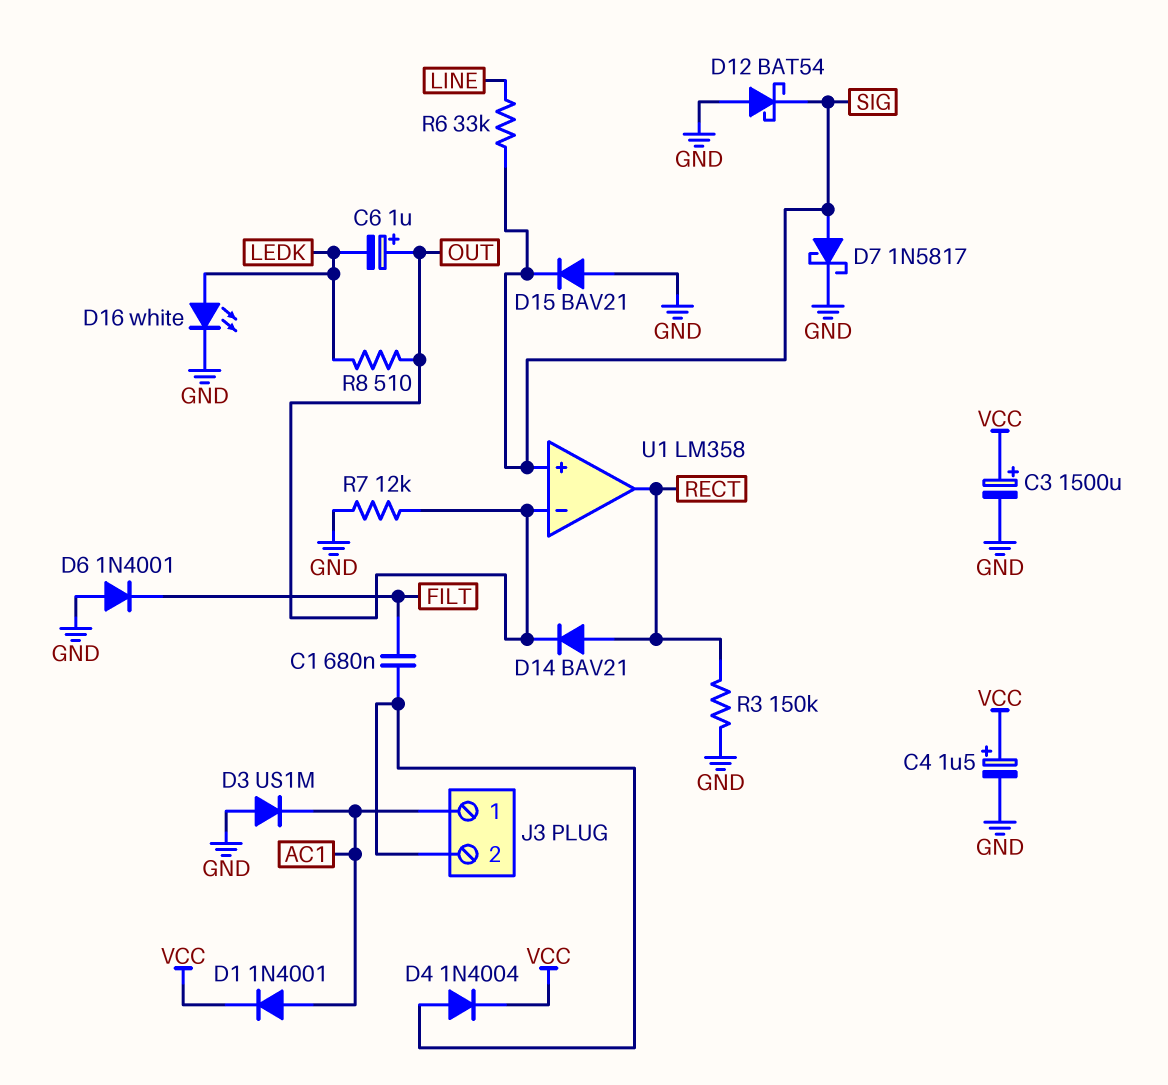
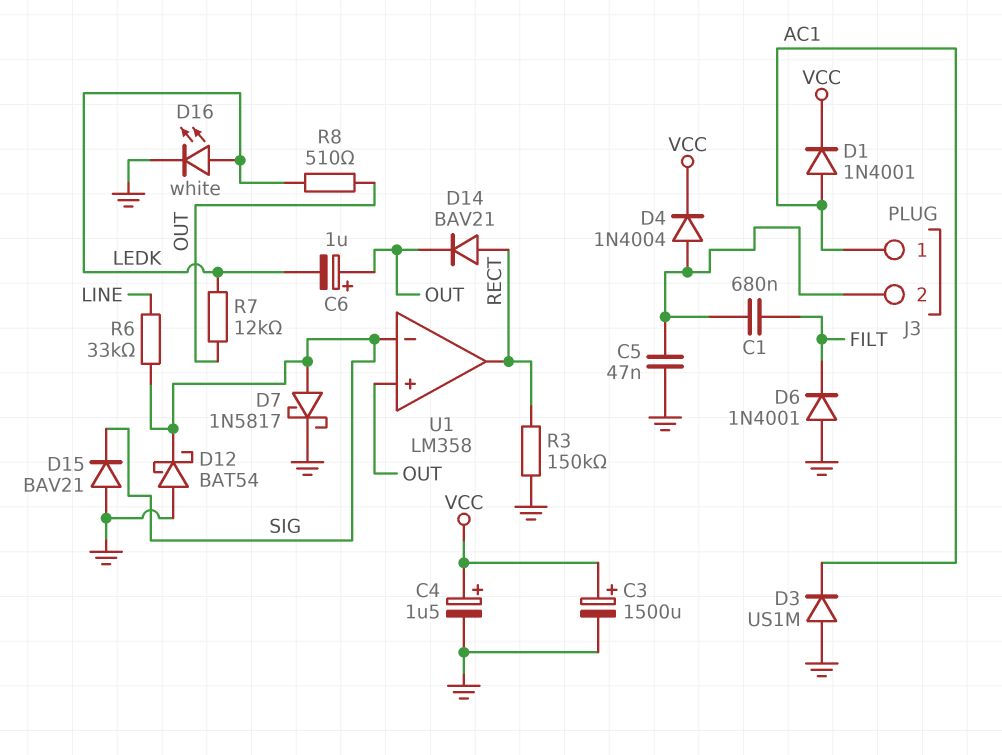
C5: none -> 47nF (GND, J3/2)
R7: 12k (GND, OUT) -> 12k (LEDK, OUT)
U1 pin in+: SIG -> OUT
U1 pin in-: OUT -> SIG

